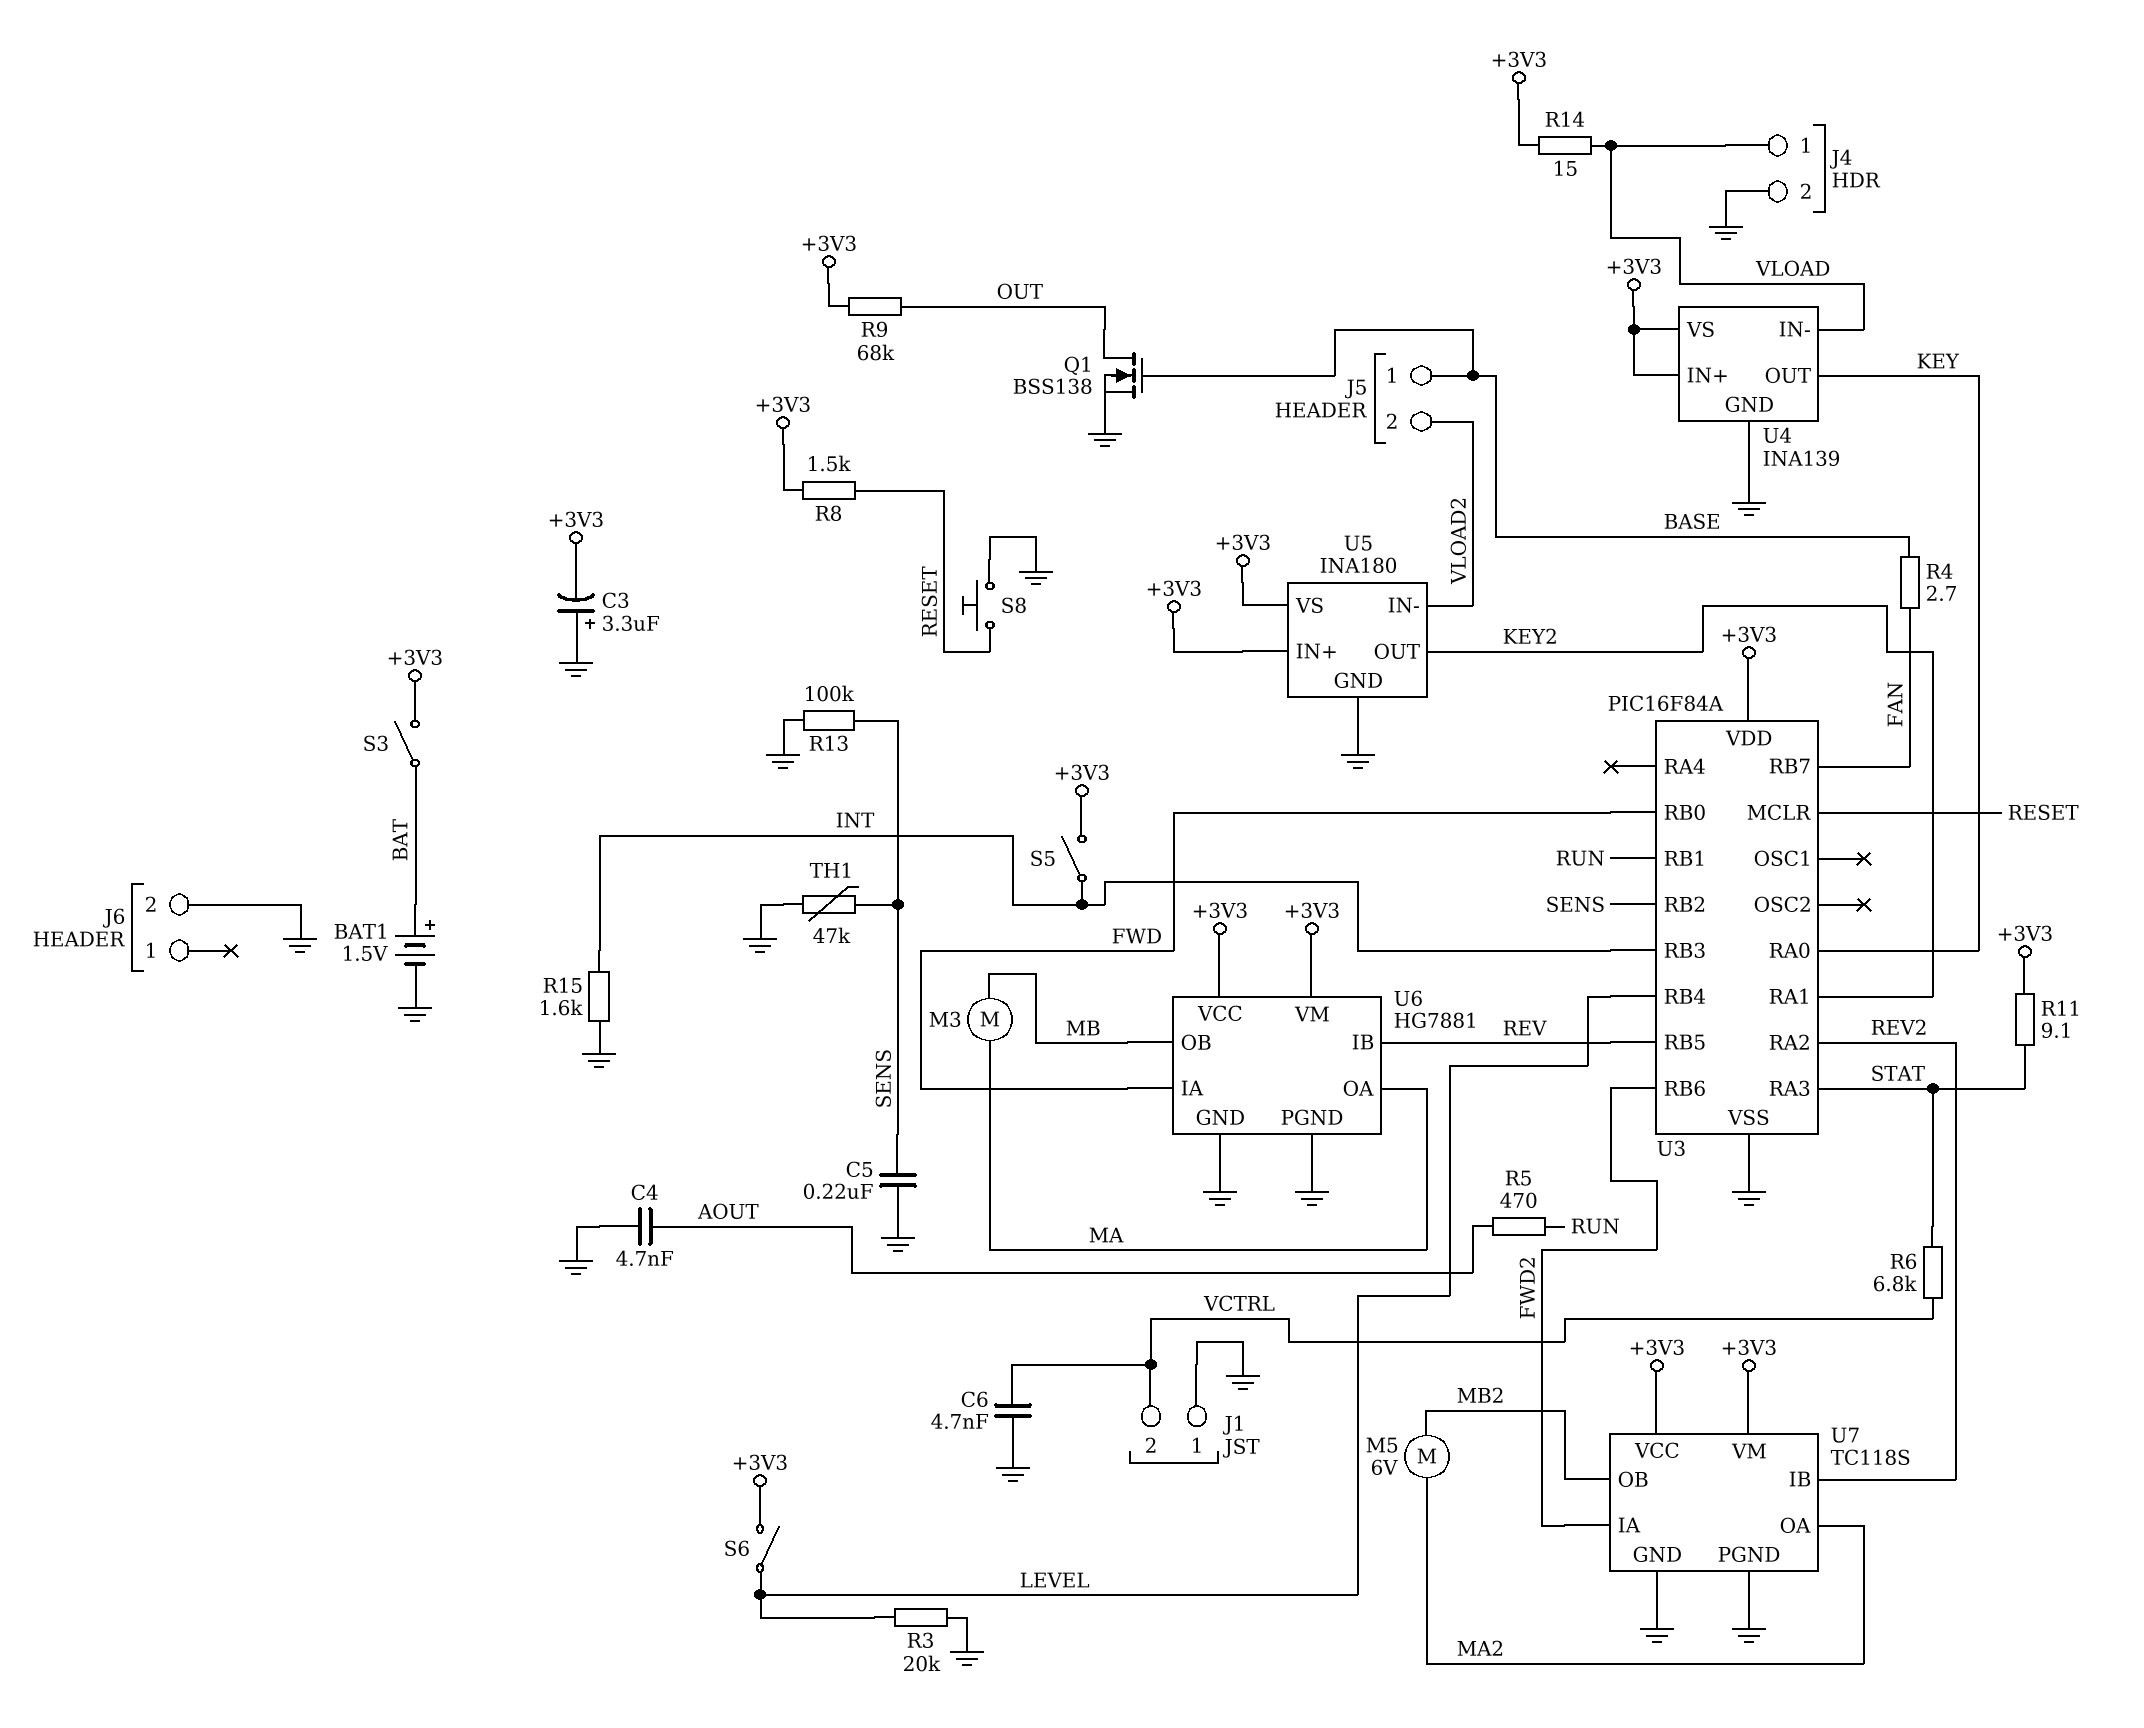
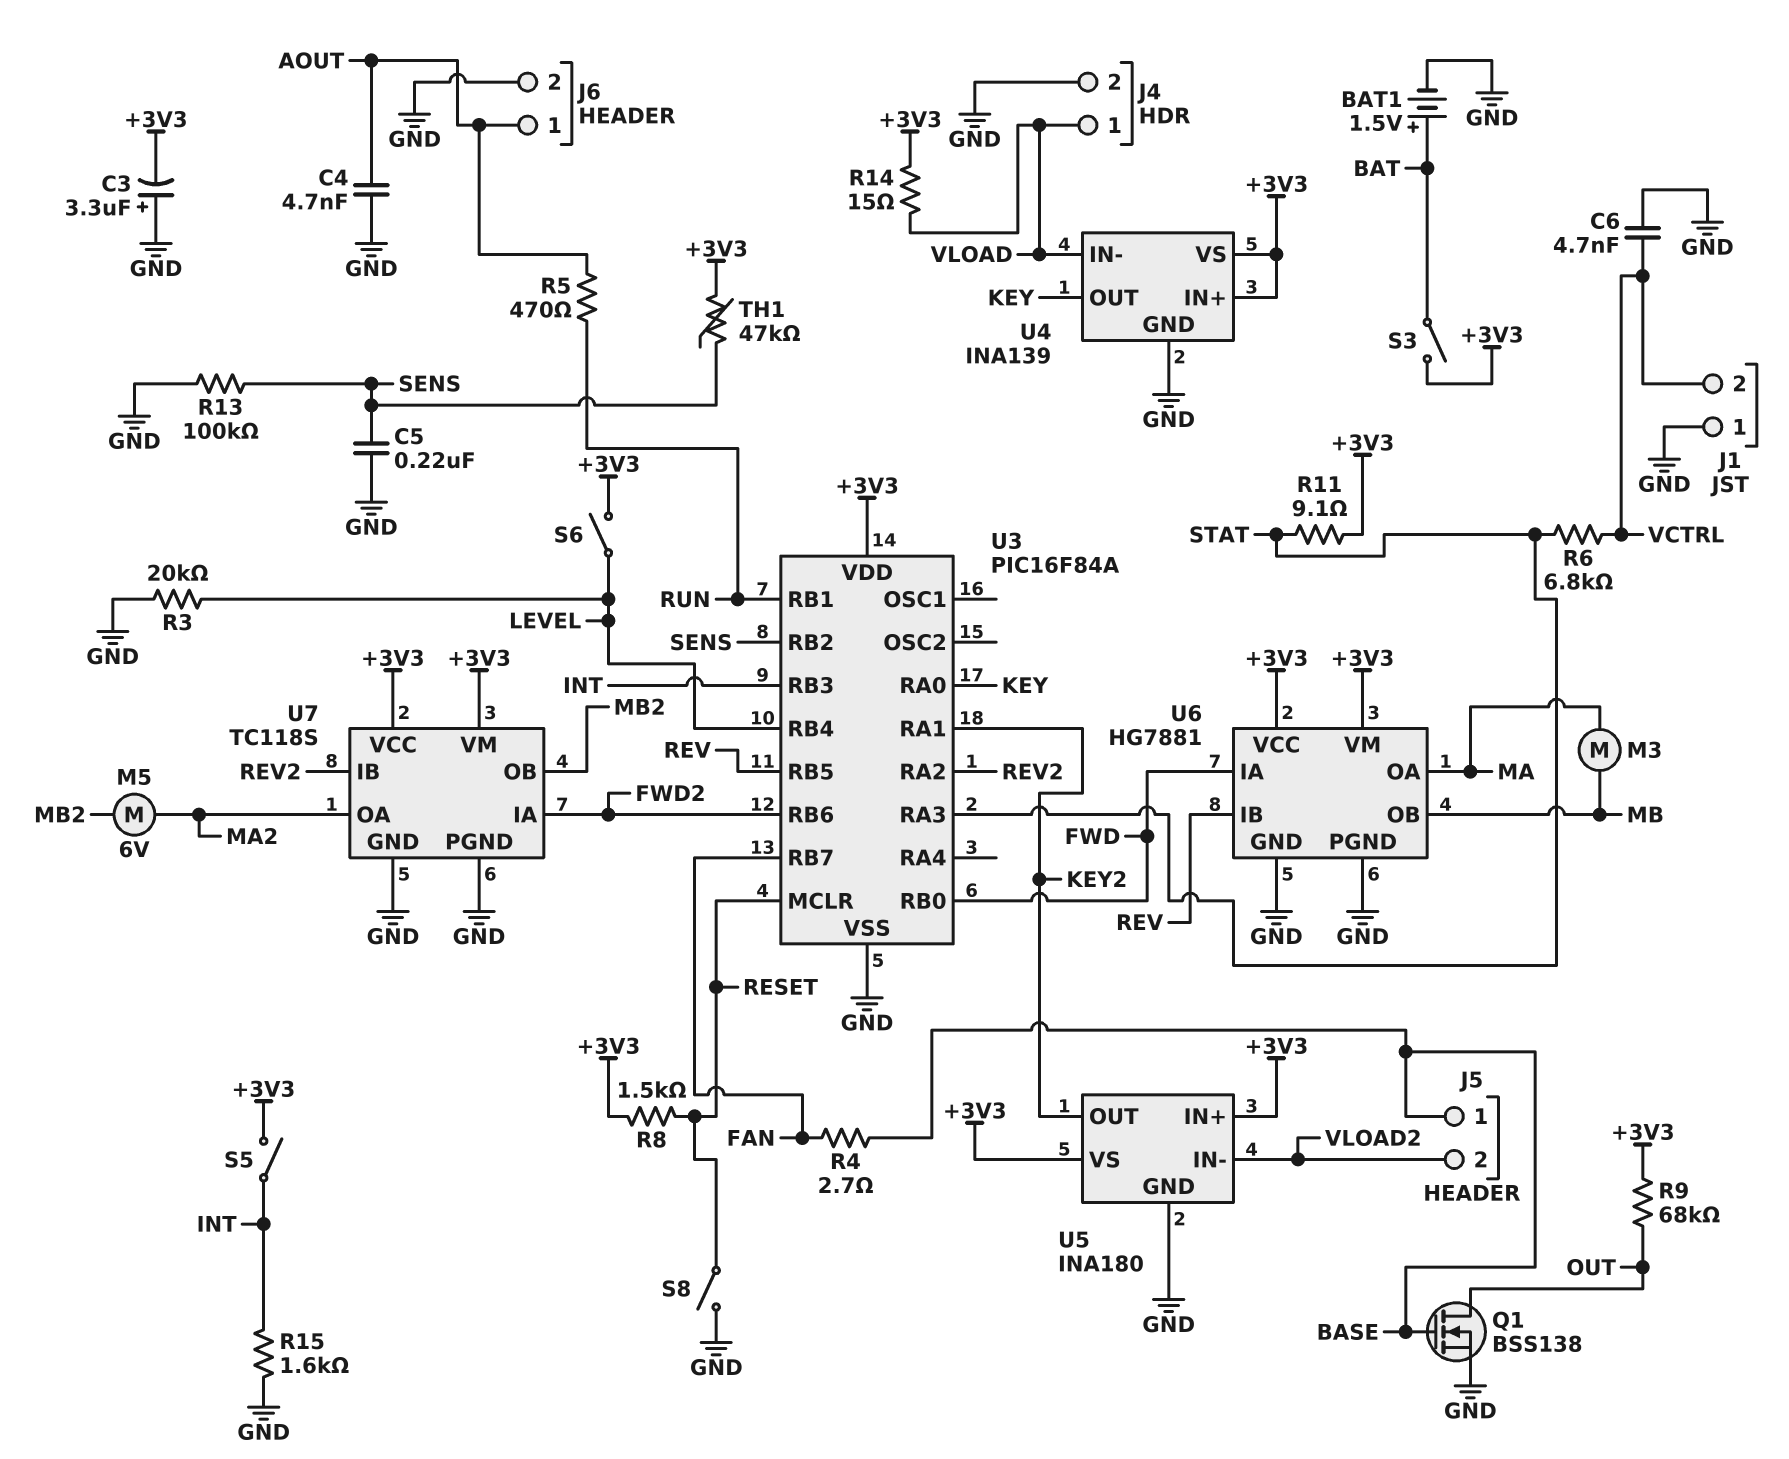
J6 pin 1: none -> AOUT
S8: button (GND, RESET) -> switch (GND, RESET)
TH1: 47k (GND, SENS) -> 47k (+3V3, SENS)

